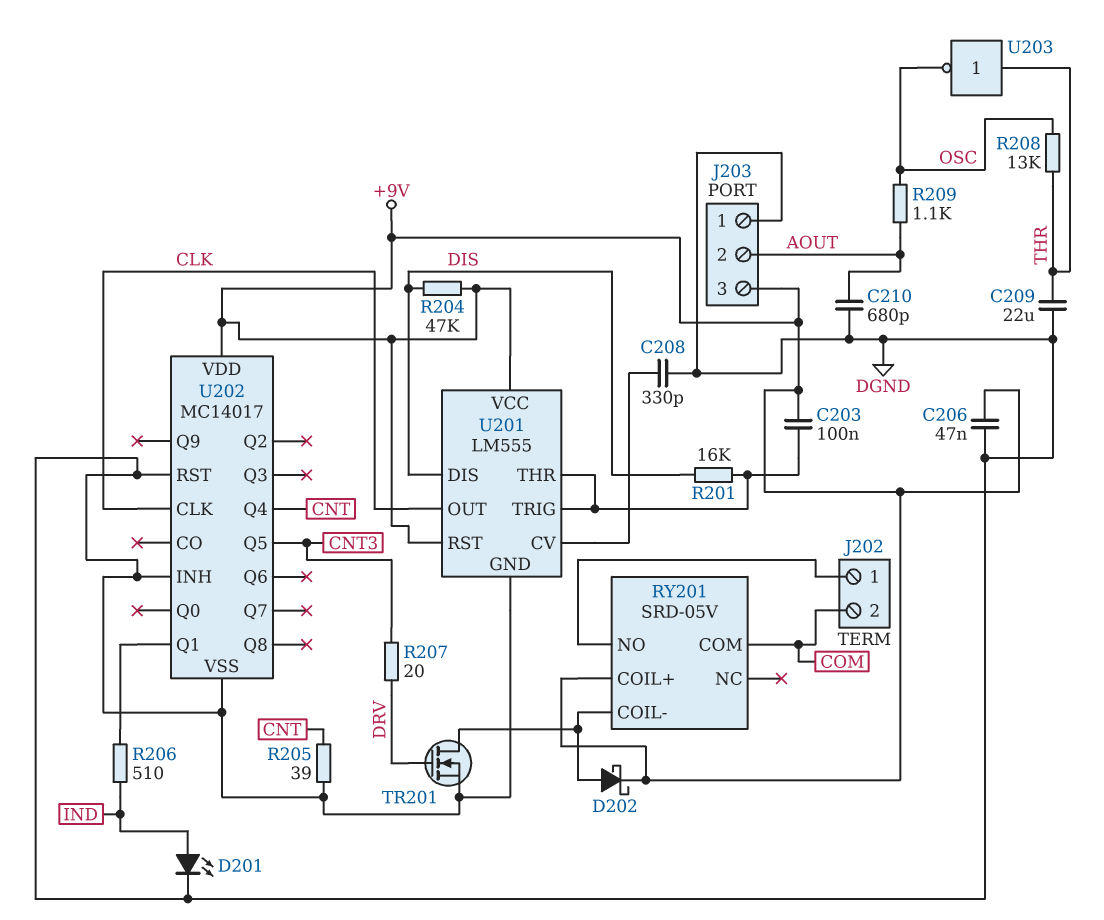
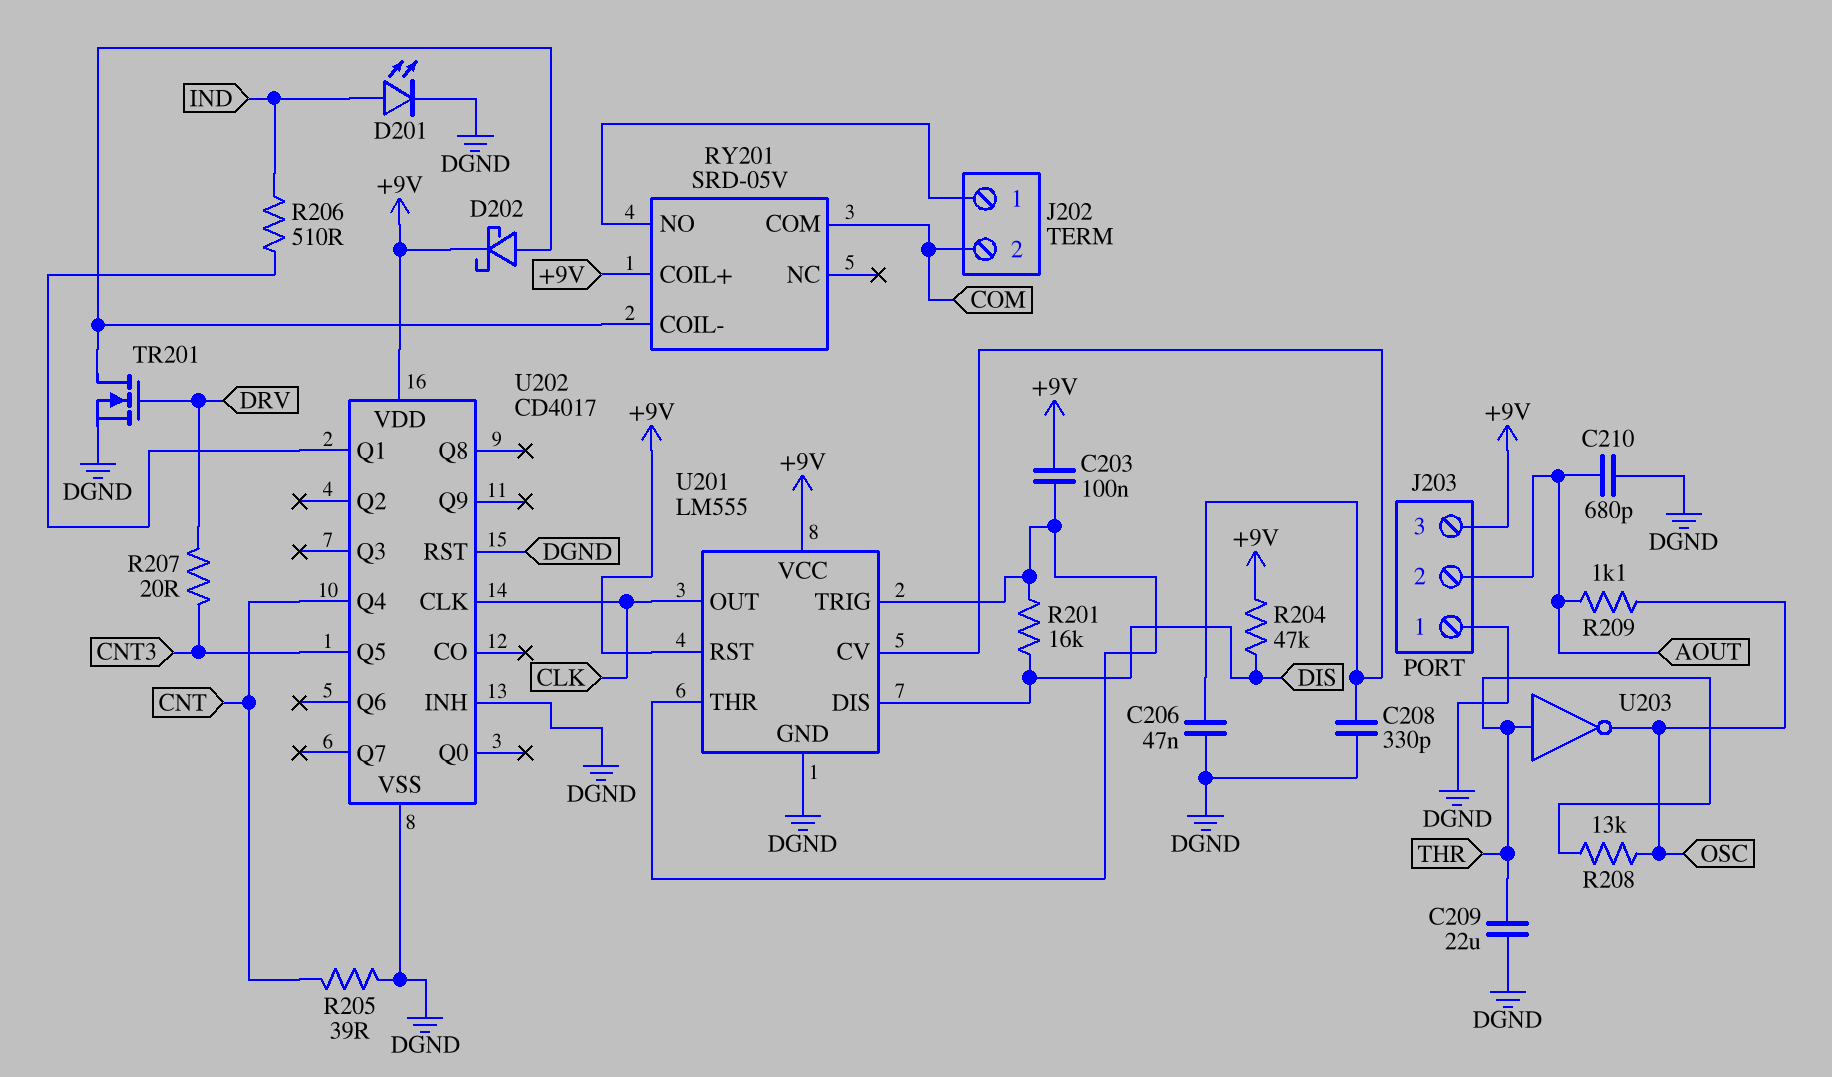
C206: 47nF (+9V, DGND) -> 47nF (DGND, U201/CV)
U202: MC14017 -> CD4017

